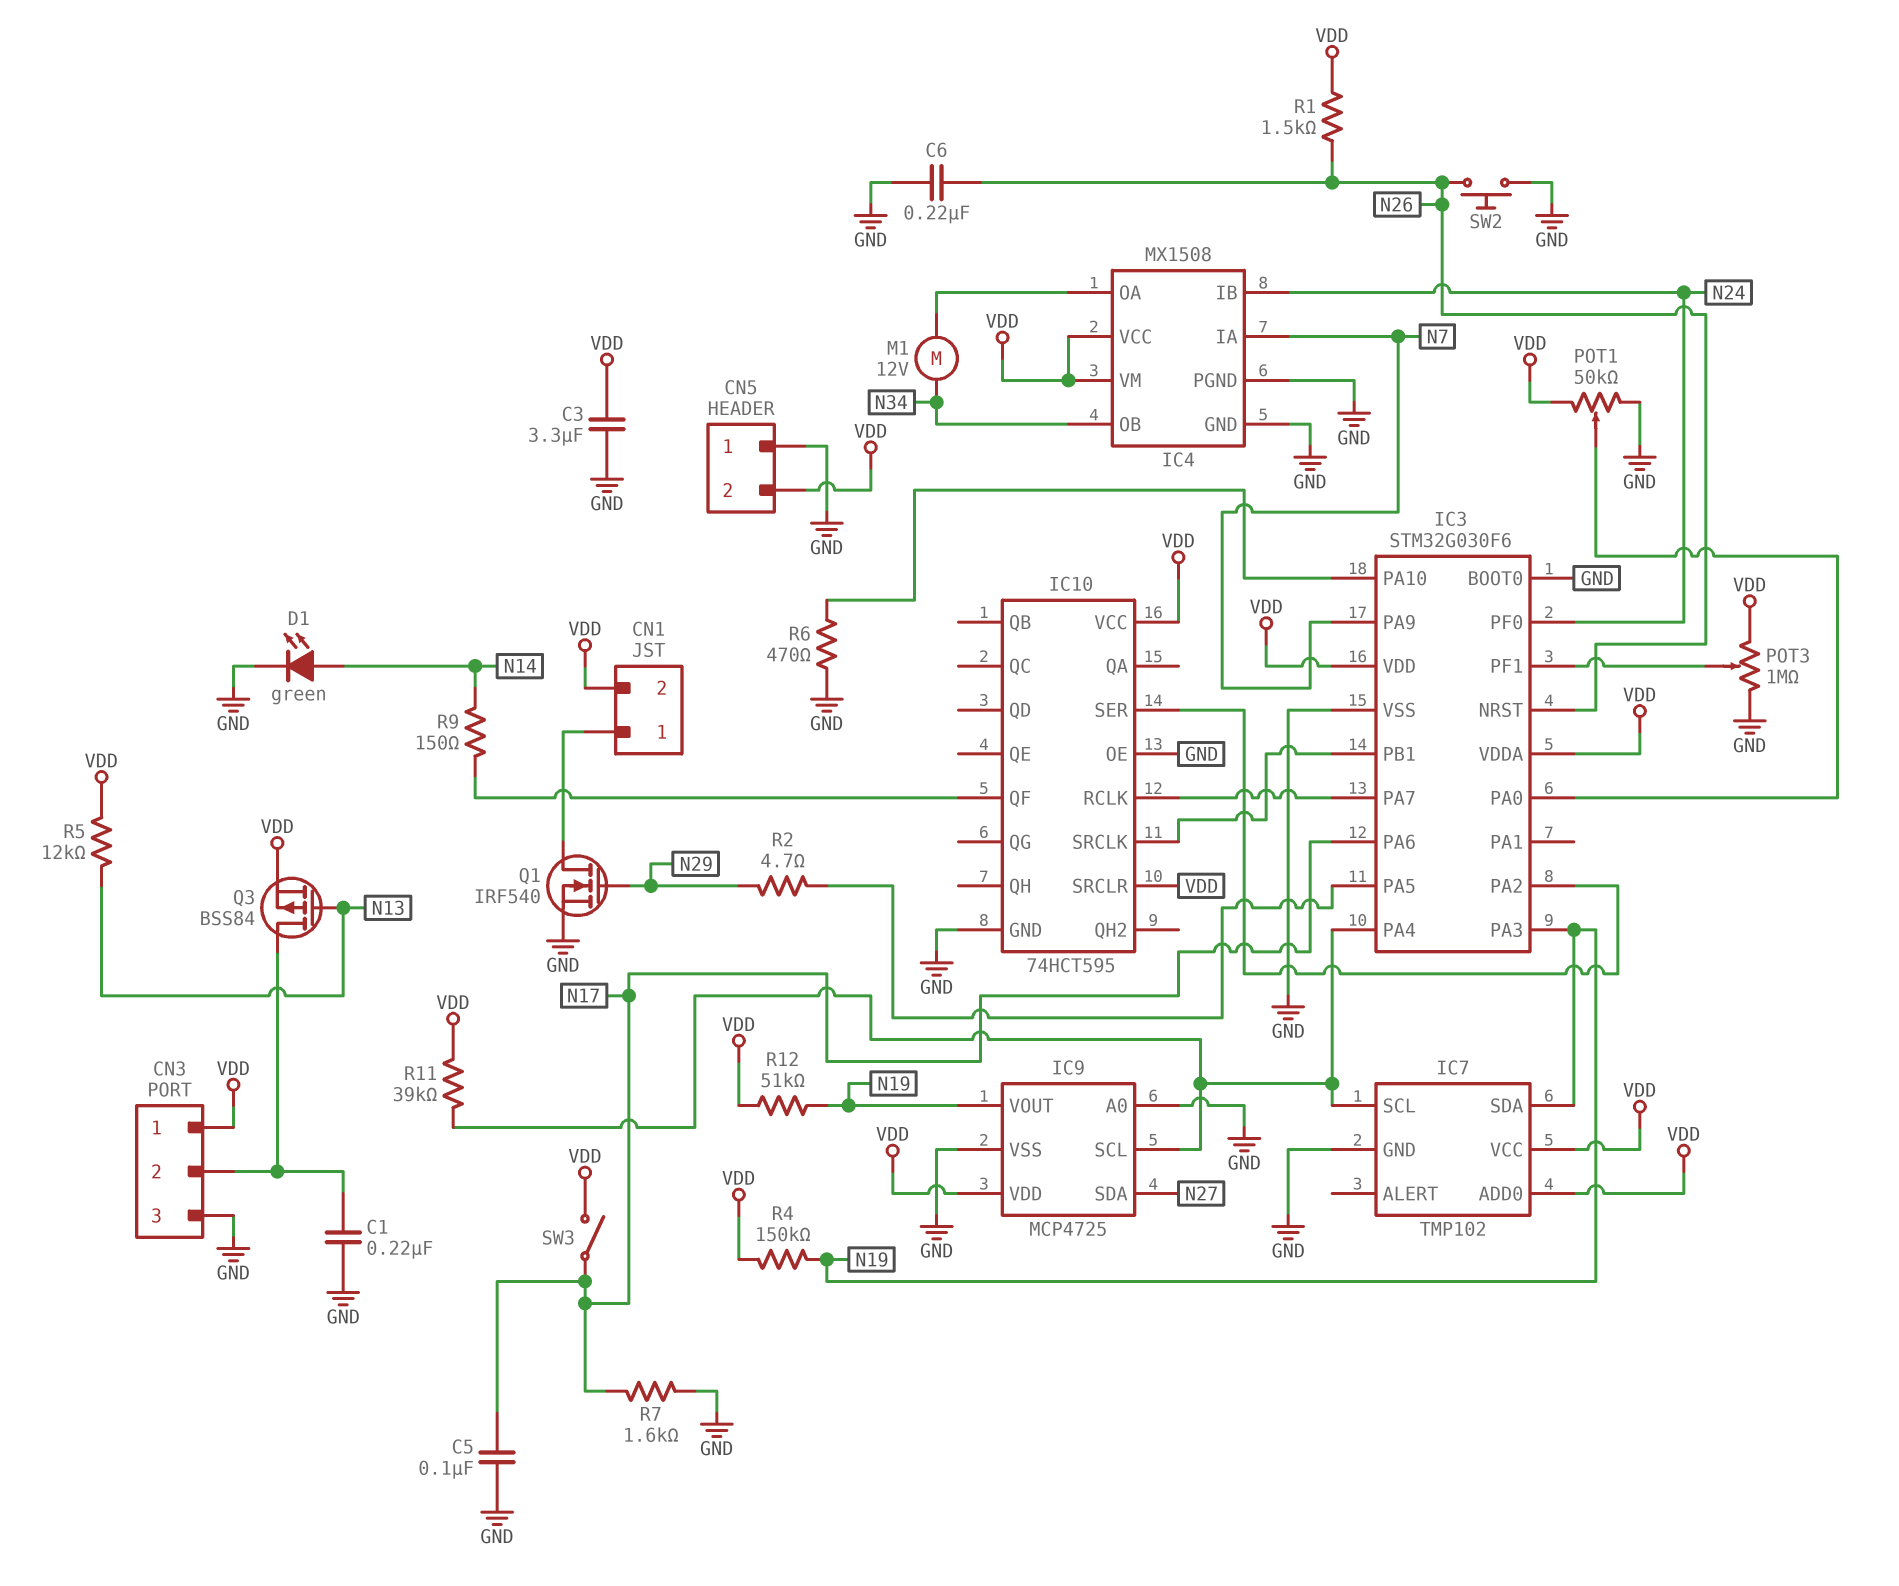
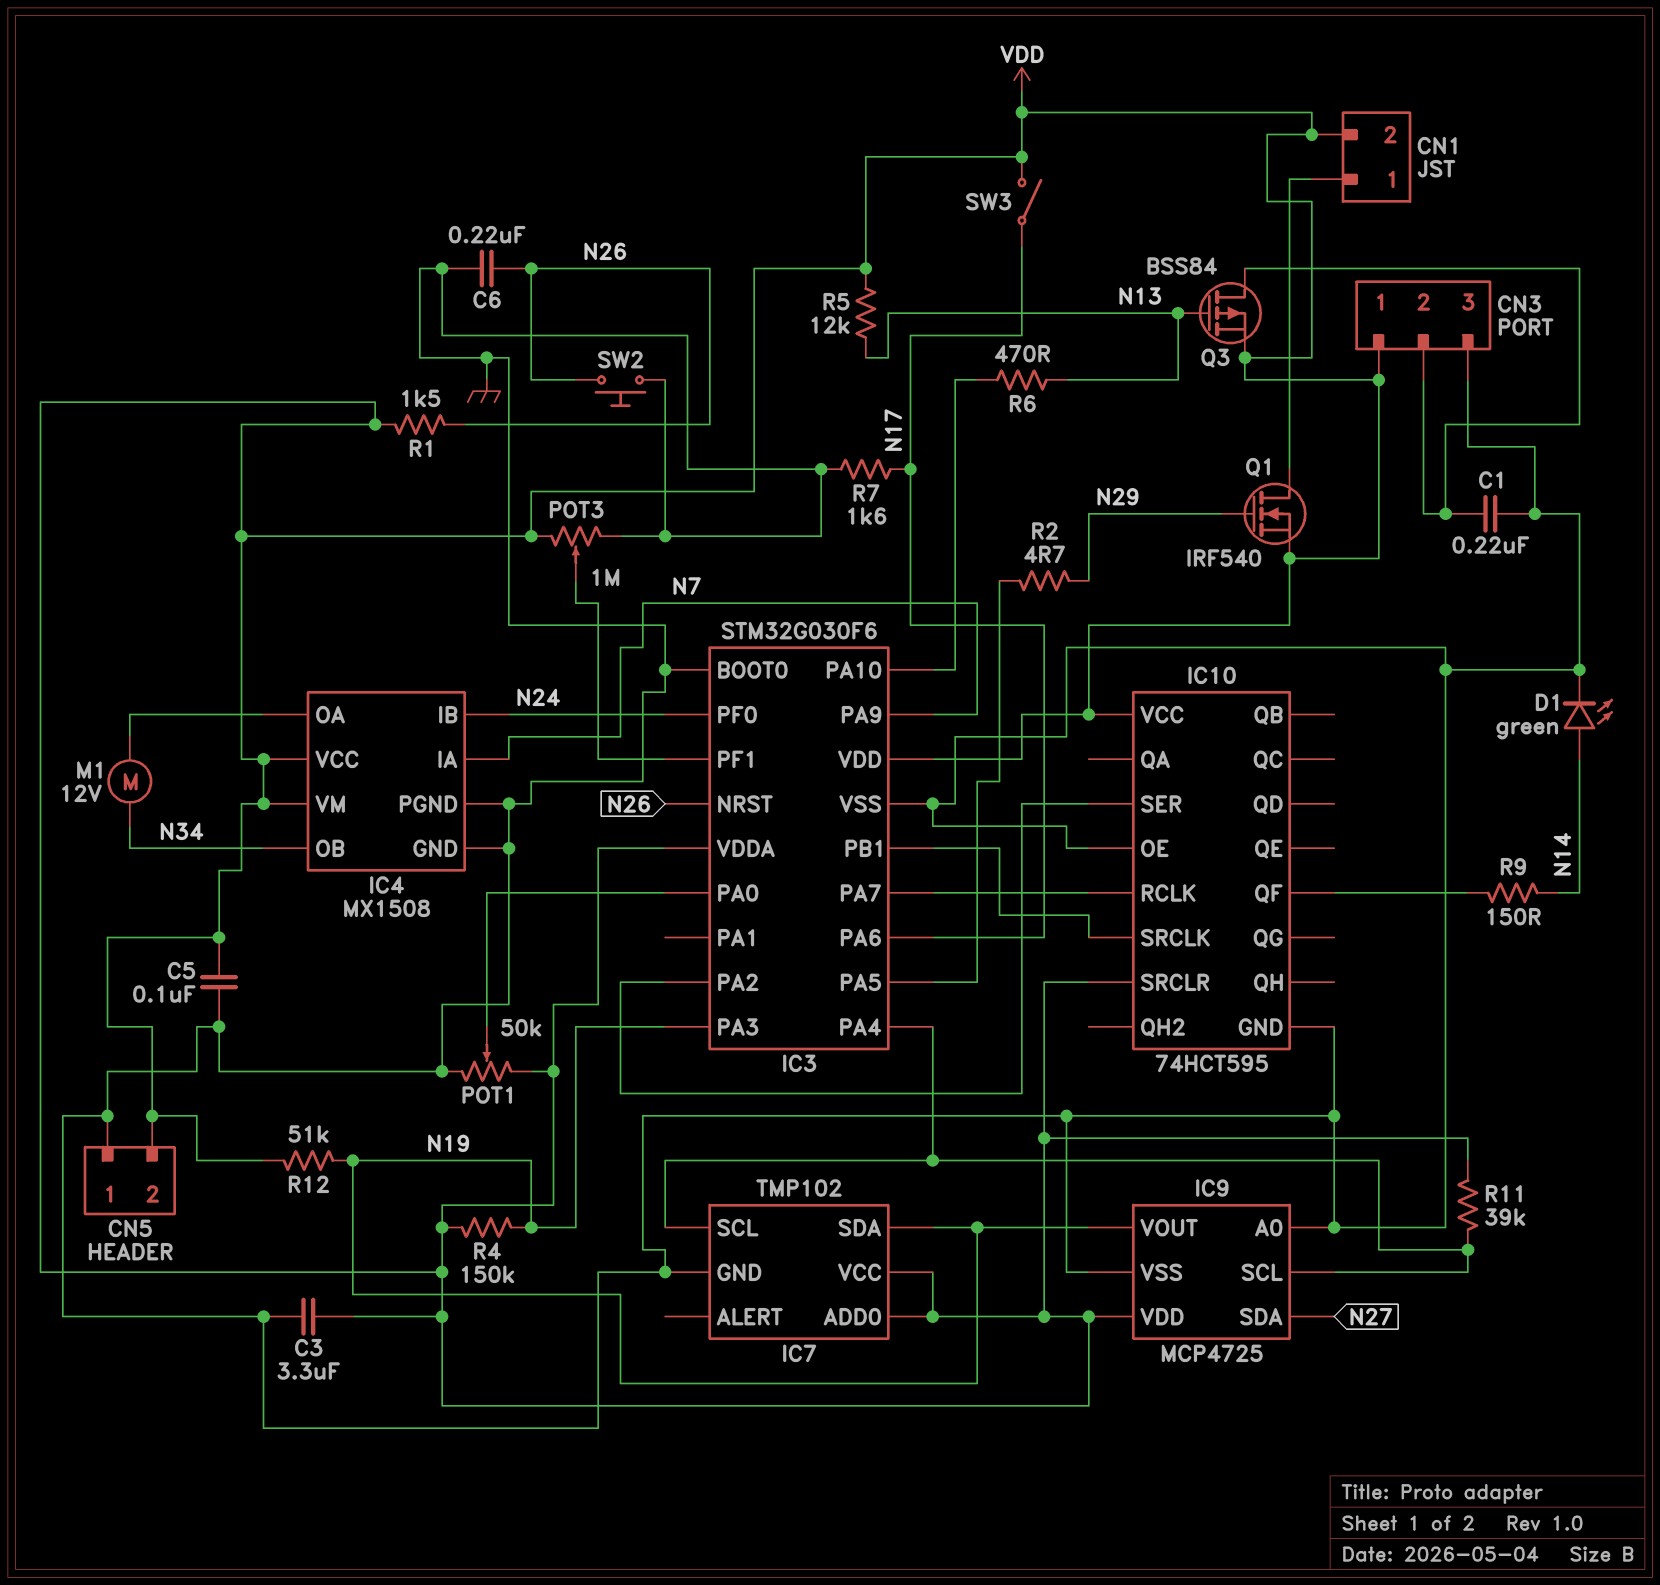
C5: 100nF (GND, N17) -> 100nF (GND, VDD)
Q1: NMOS IRF540 (G N29, D CN1/1, S GND) -> NMOS IRF540 (G N29, D CN1/1, S VDD)
R6: 470 (GND, IC3/PA10) -> 470 (IC3/PA10, N13)

